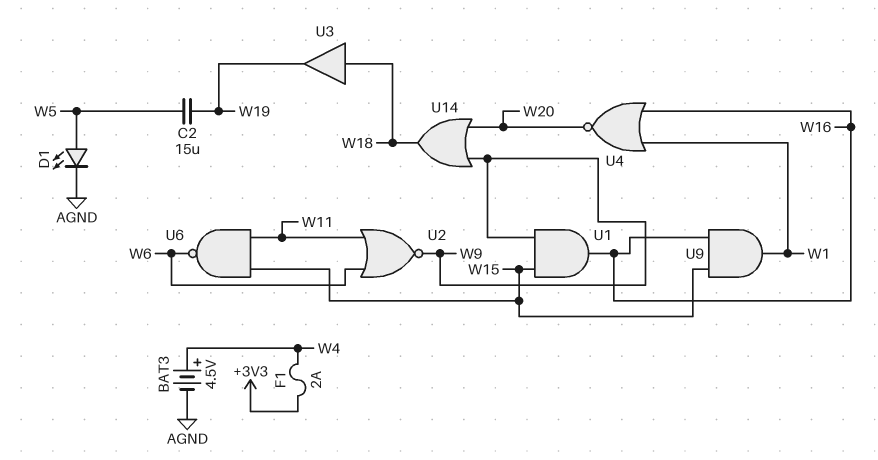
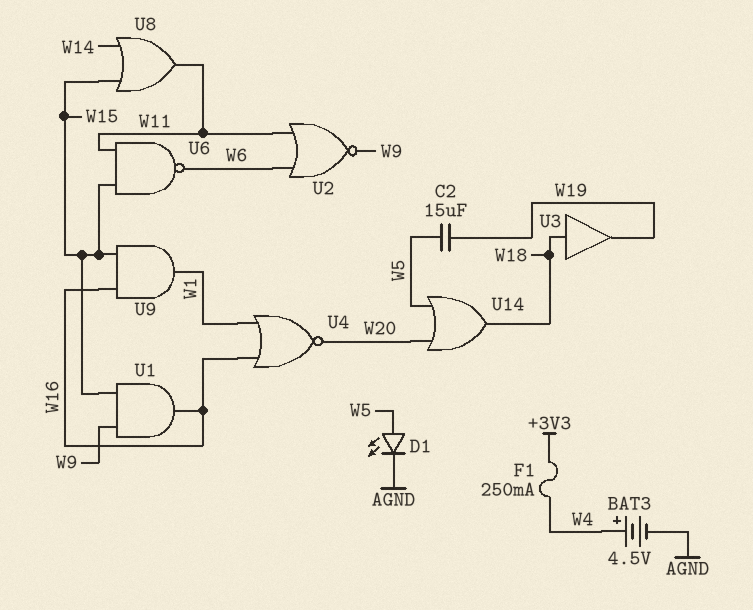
F1: 2A (+3V3, W4) -> 250mA (+3V3, W4)
U8: none -> OR (in W14, in W15, out W11)
U14: OR (in W9, in W20, out W18) -> OR (in W5, in W20, out W18)

